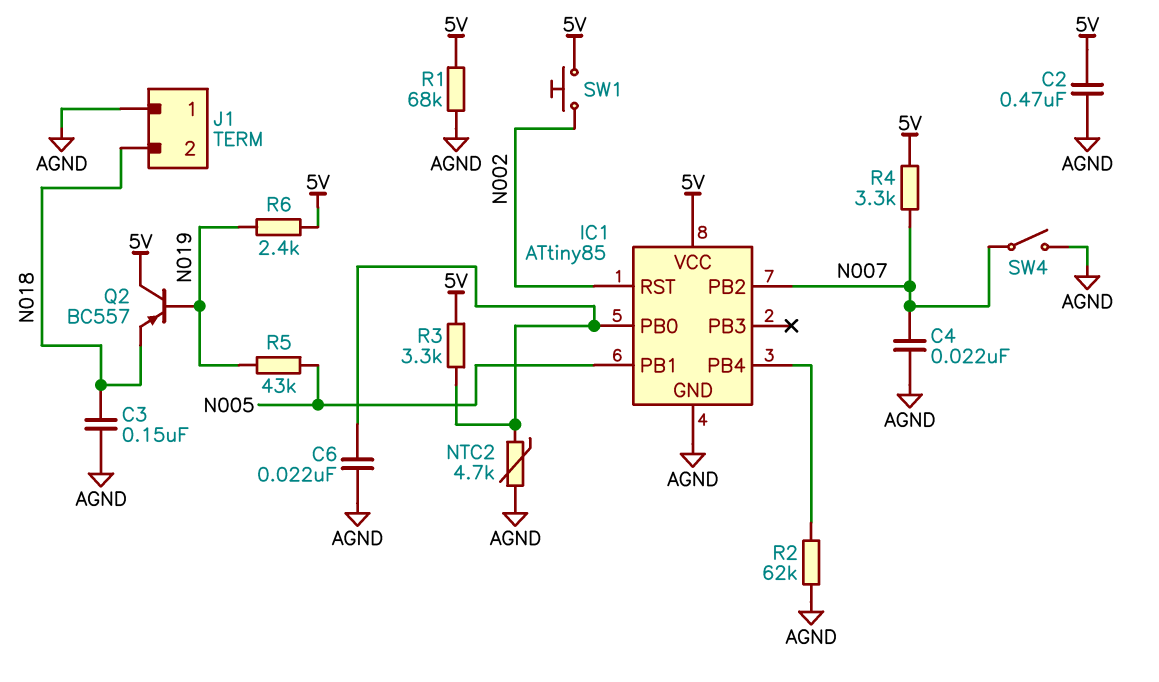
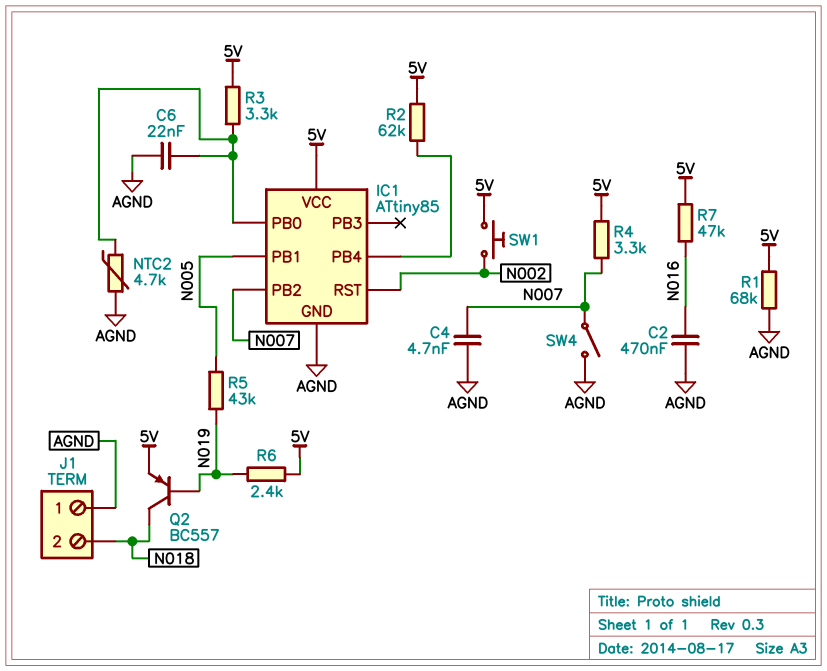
C2: 470nF (5V, AGND) -> 470nF (AGND, N016)
C3: 150nF (AGND, N018) -> none
C4: 22nF (AGND, N007) -> 4.7nF (AGND, N007)
Q2: PNP BC557 (B N019, C 5V, E N018) -> PNP BC557 (B N019, C N018, E 5V)
R2: 62k (AGND, IC1/PB4) -> 62k (5V, IC1/PB4)
R7: none -> 47k (5V, N016)

